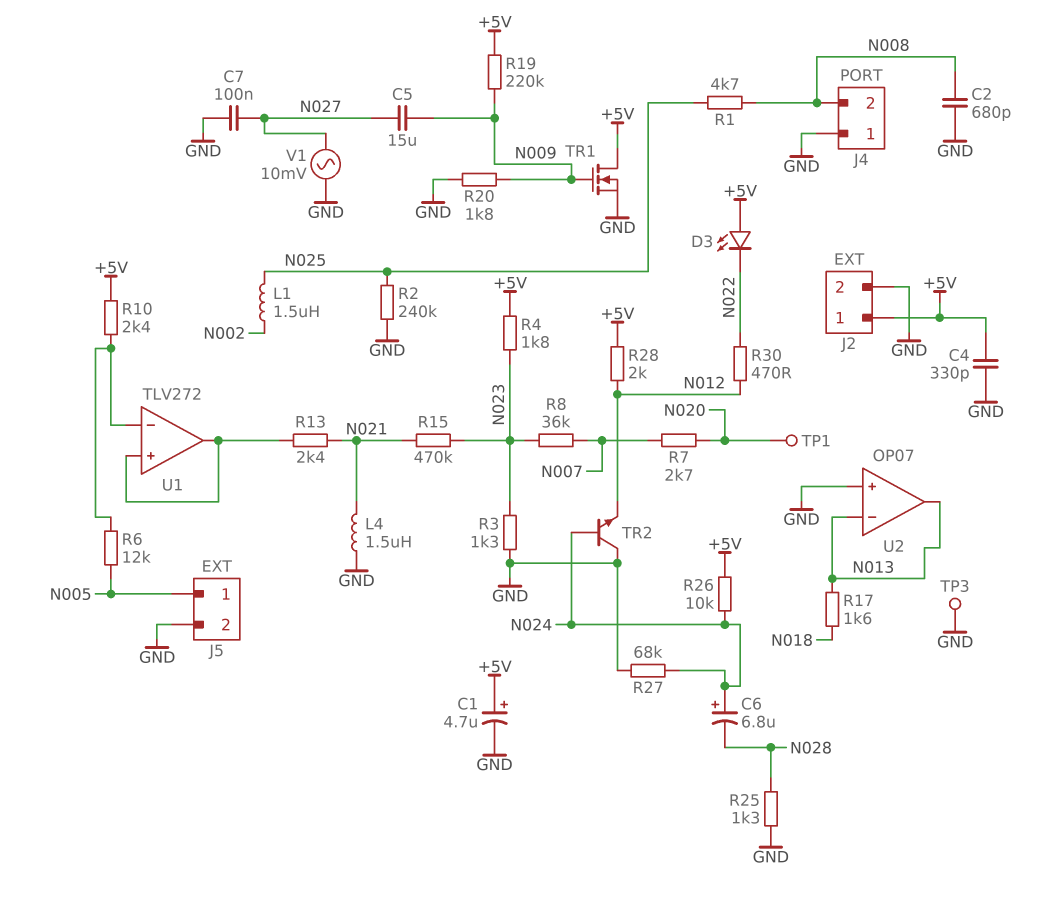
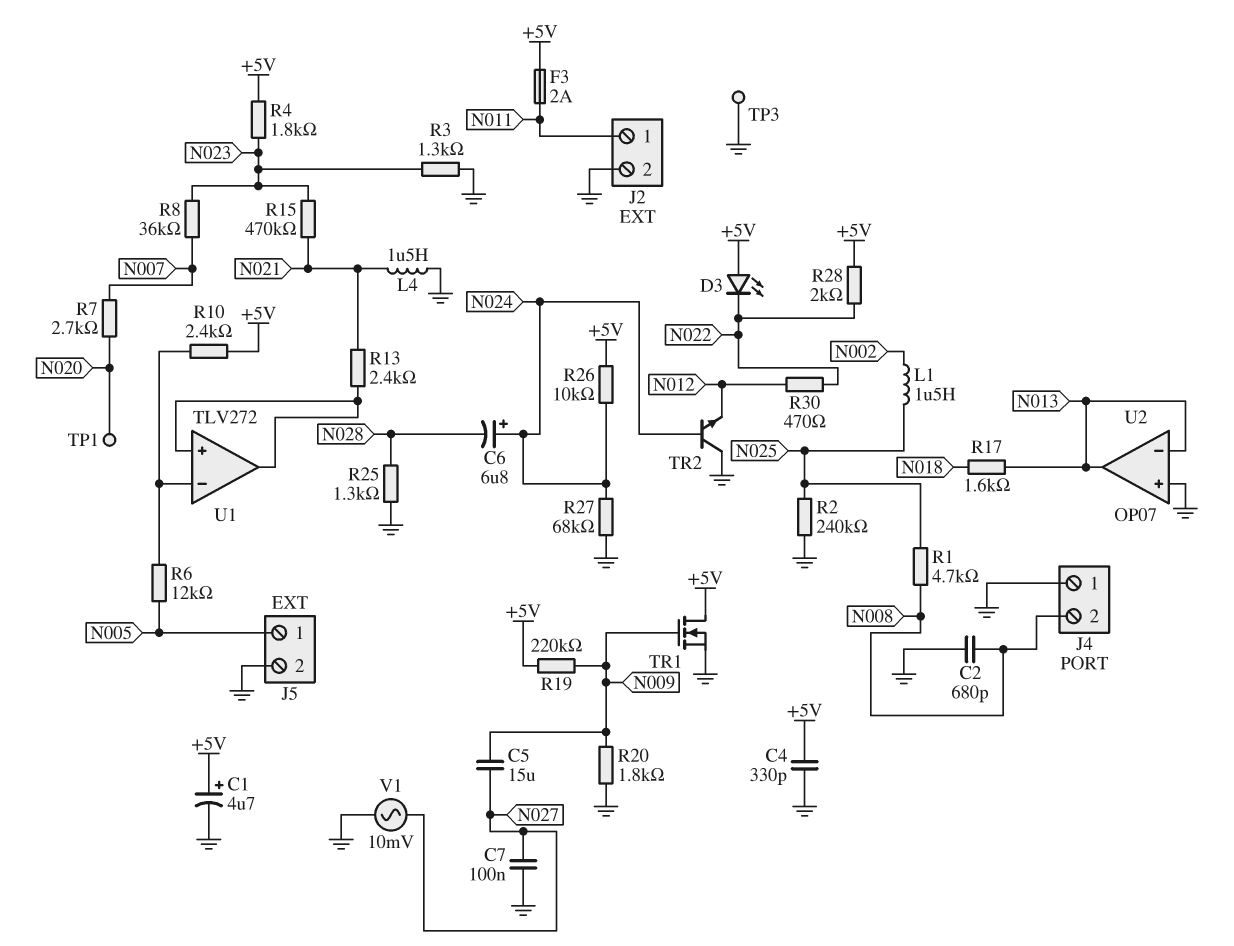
F3: none -> 2A (+5V, N011)
J2 pin 1: +5V -> N011
R28: 2k (+5V, N012) -> 2k (+5V, N022)

